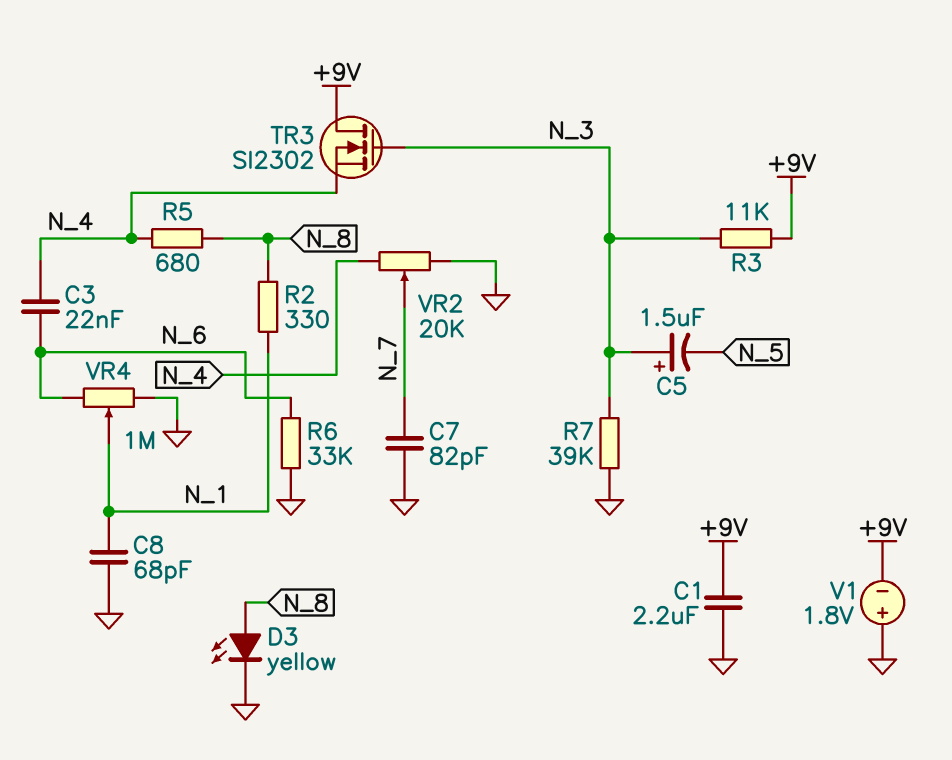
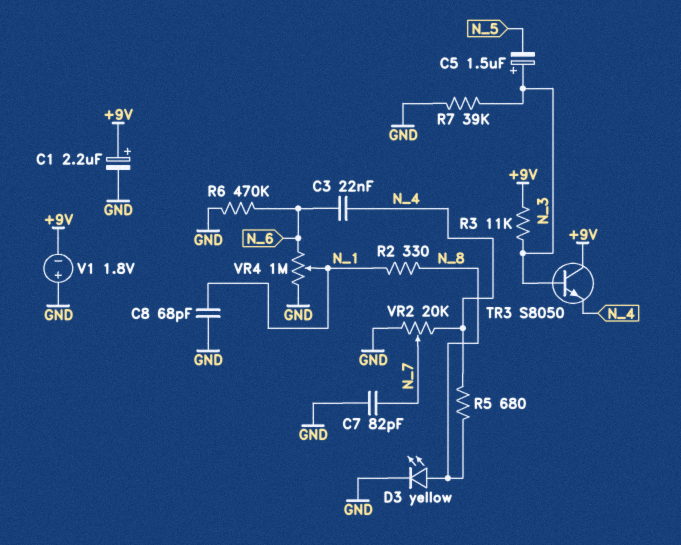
C1: 2.2uF (+9V, GND) -> 2.2uF (plus +9V, minus GND)
R6: 33k (GND, N_6) -> 470k (GND, N_6)
TR3: NMOS SI2302 (G N_3, D +9V, S N_4) -> NPN S8050 (B N_3, C +9V, E N_4)

